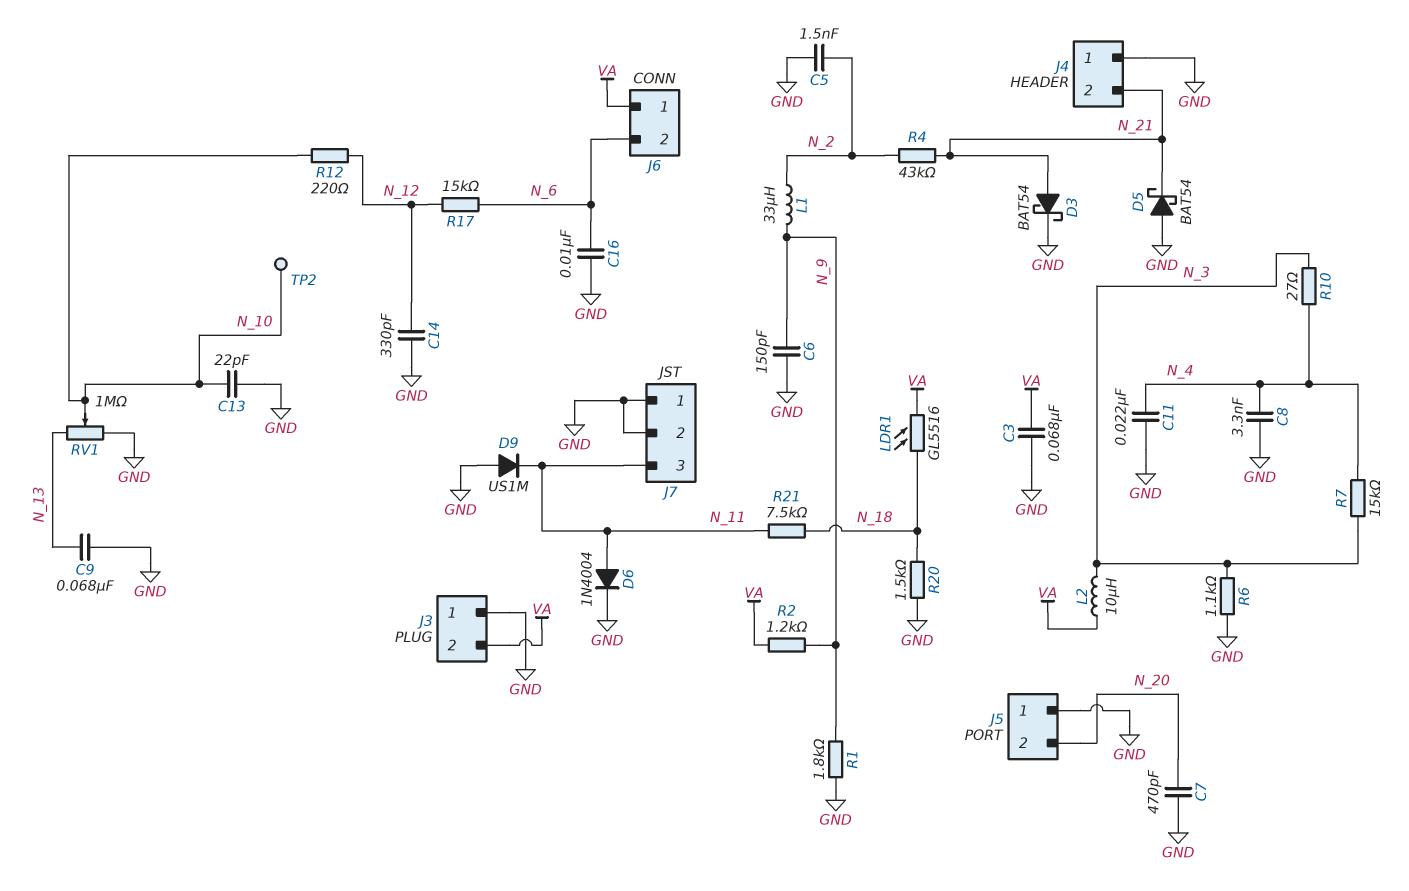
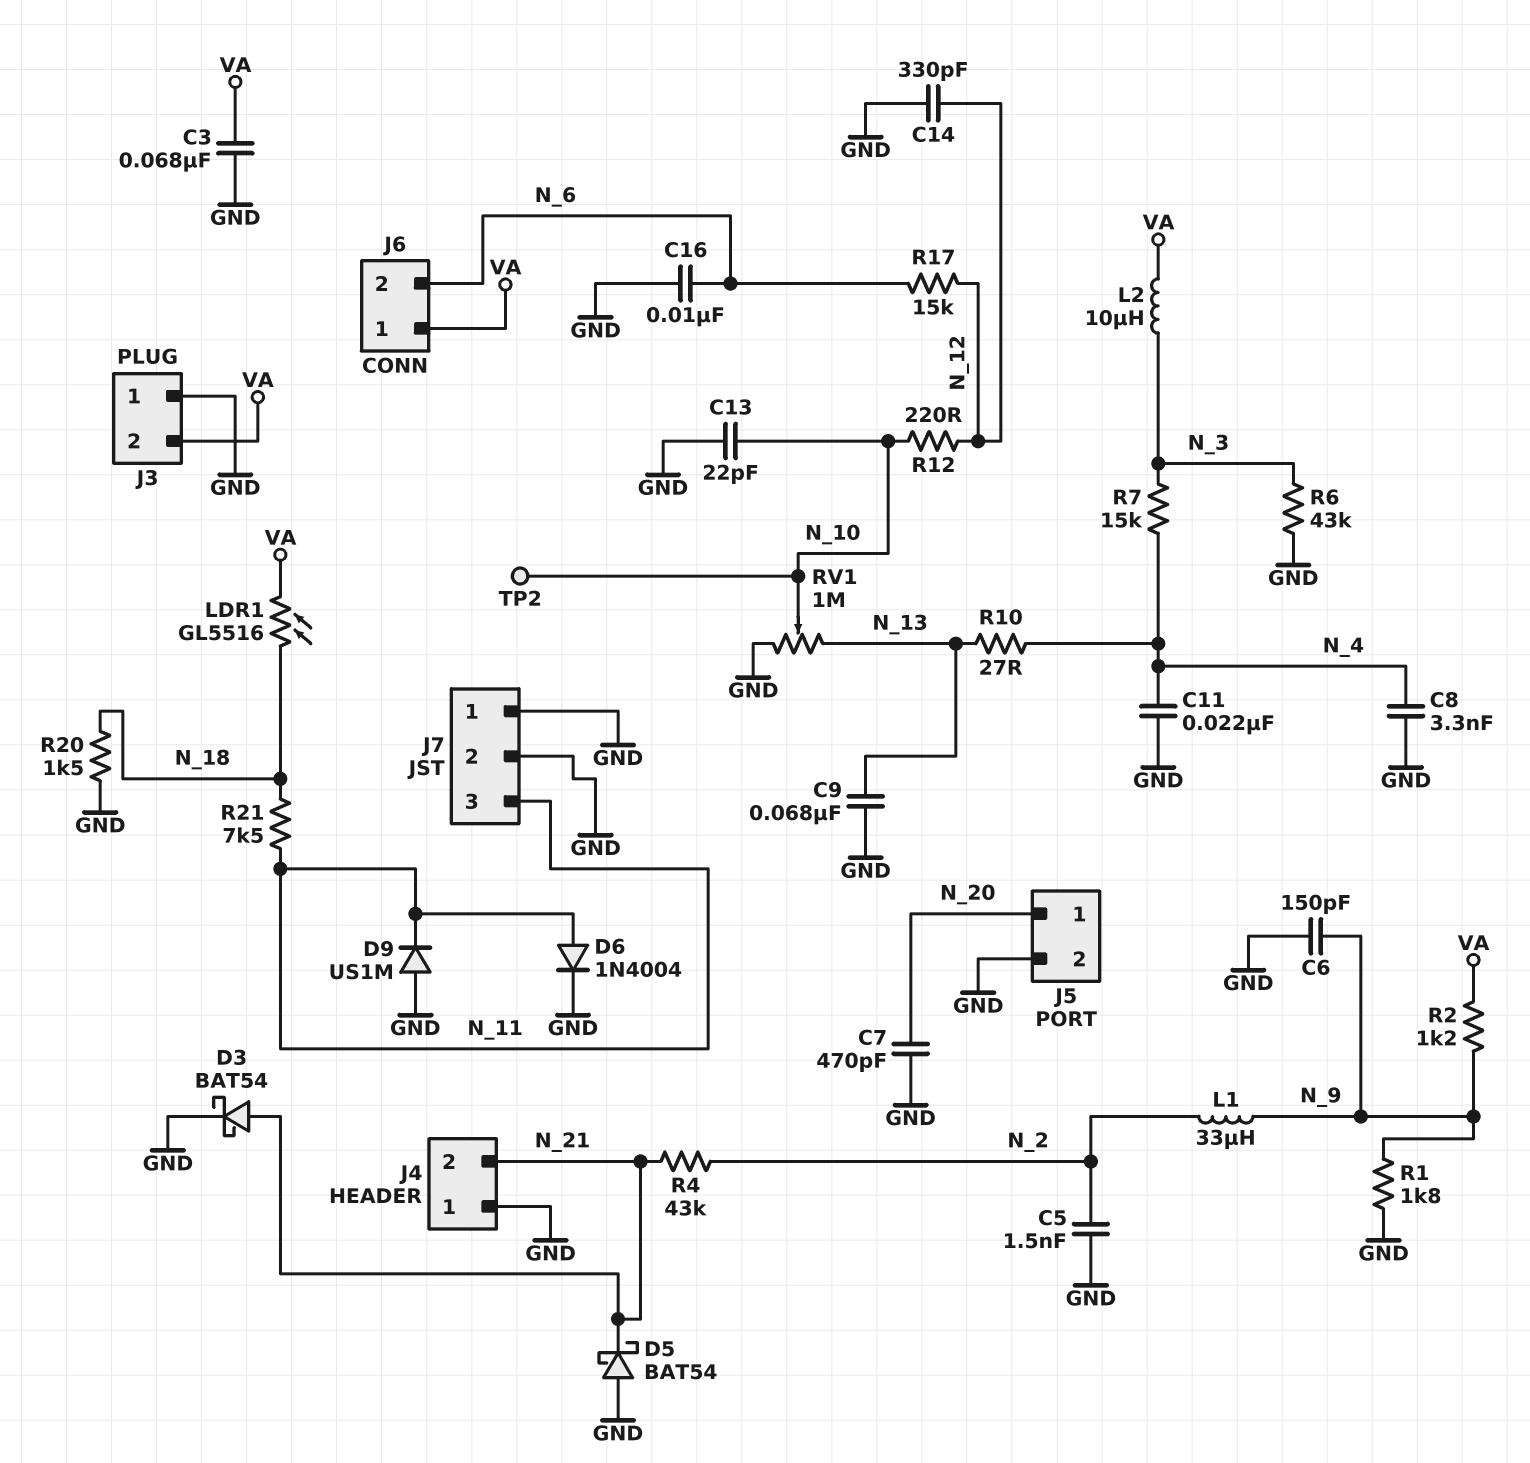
J5 pin 1: GND -> N_20
J5 pin 2: N_20 -> GND
R6: 1.1k (GND, N_3) -> 43k (GND, N_3)
R10: 27 (N_3, N_4) -> 27 (N_4, N_13)

